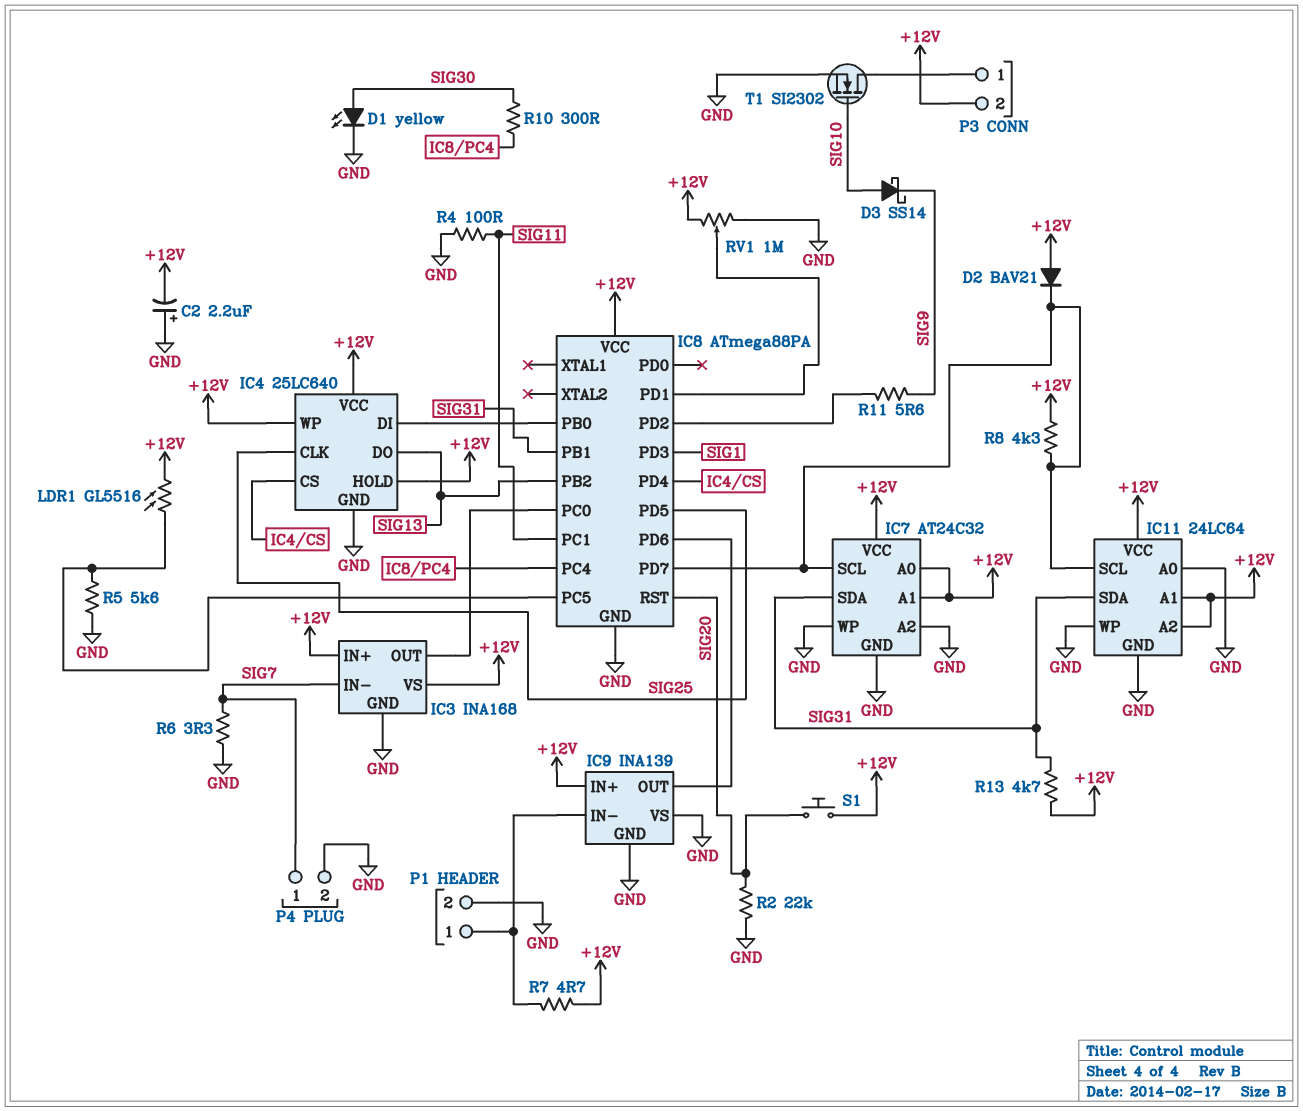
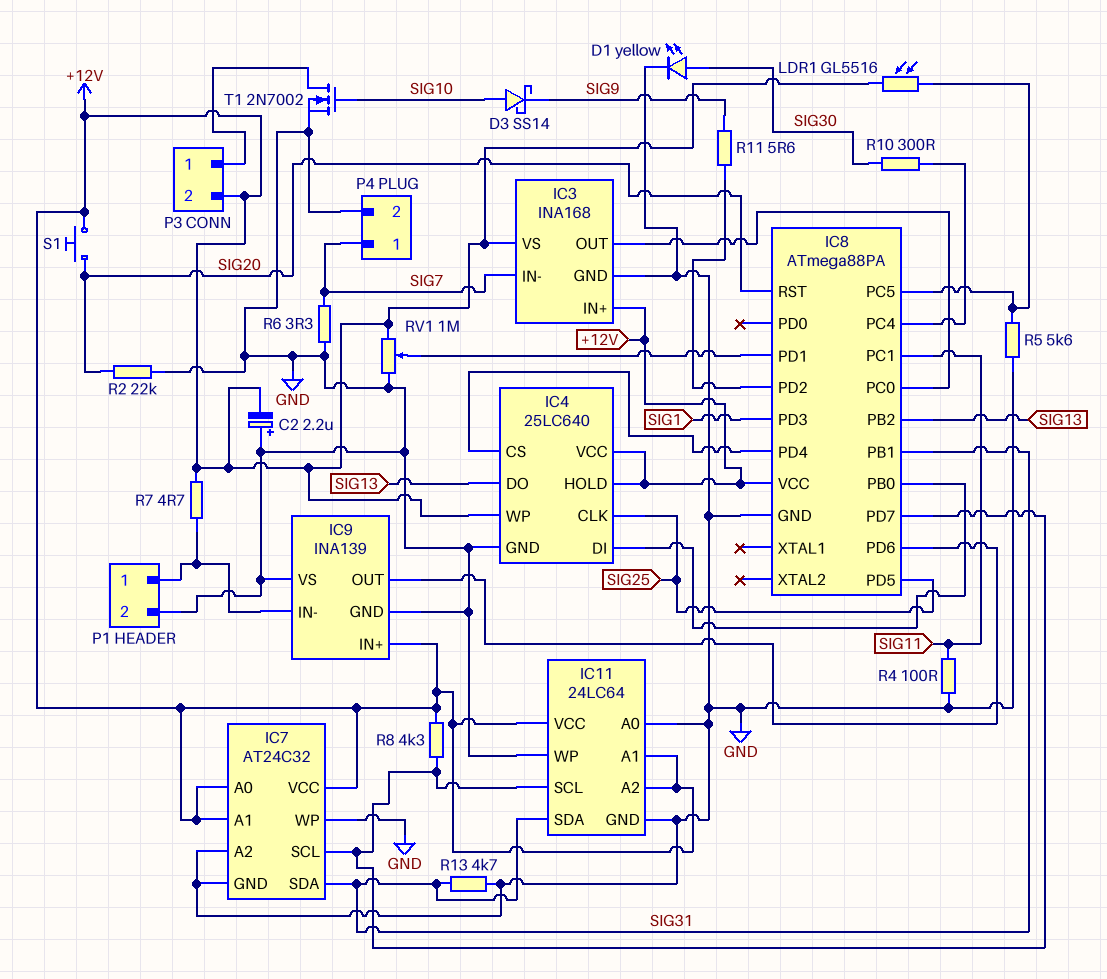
D2: diode BAV21 (A +12V, K IC7/SCL) -> none
R13: 4.7k (+12V, SIG31) -> 4.7k (GND, SIG31)
T1: NMOS SI2302 (G SIG10, D P3/1, S GND) -> NMOS 2N7002 (G SIG10, D P3/1, S GND)

